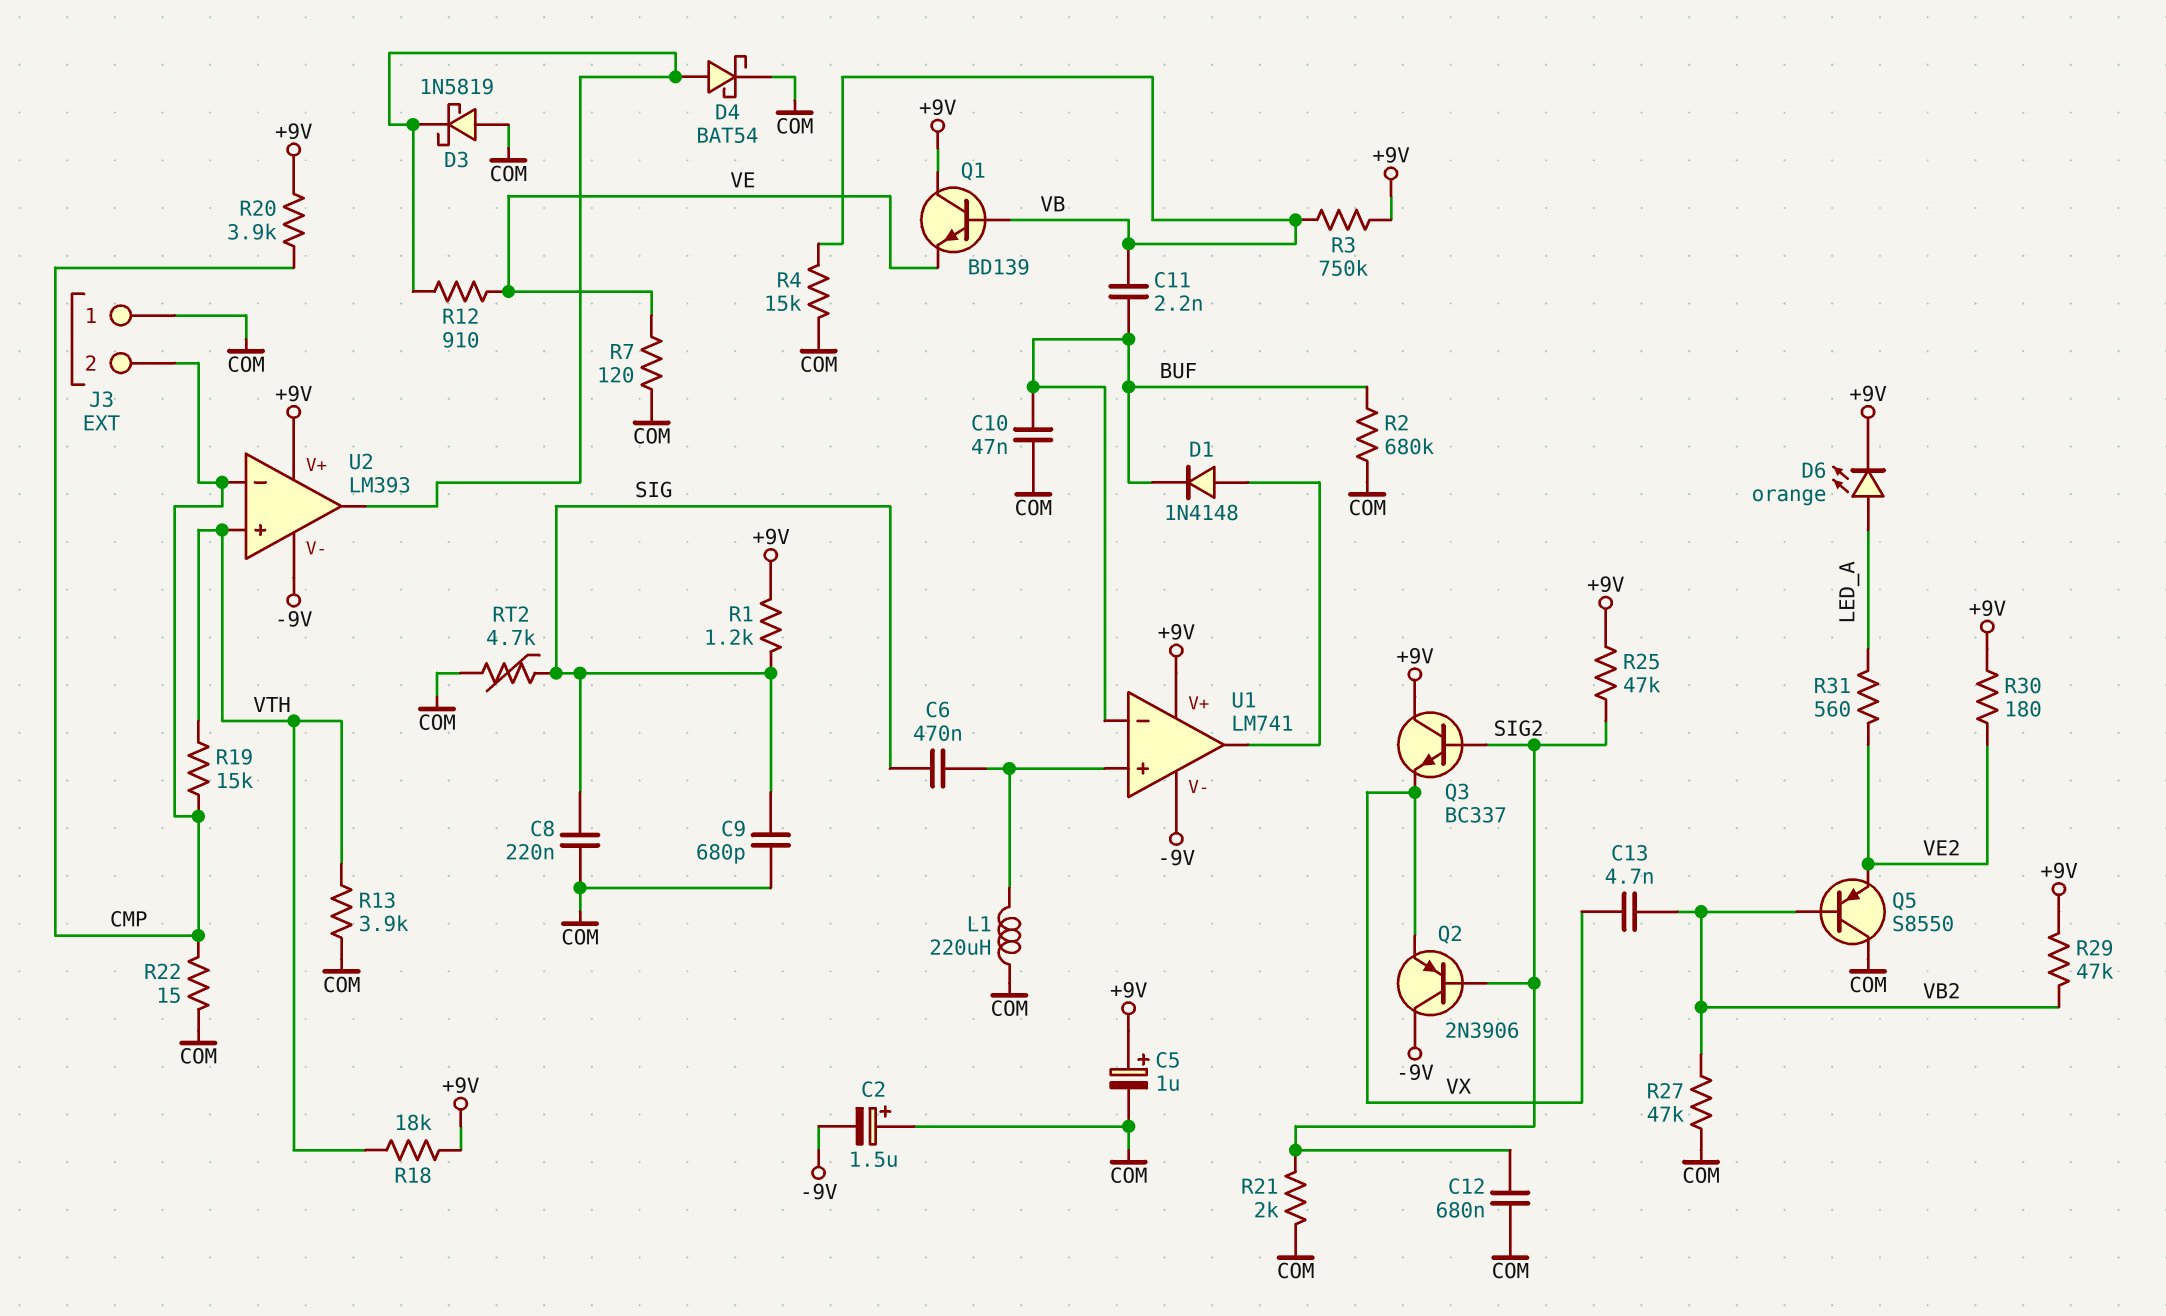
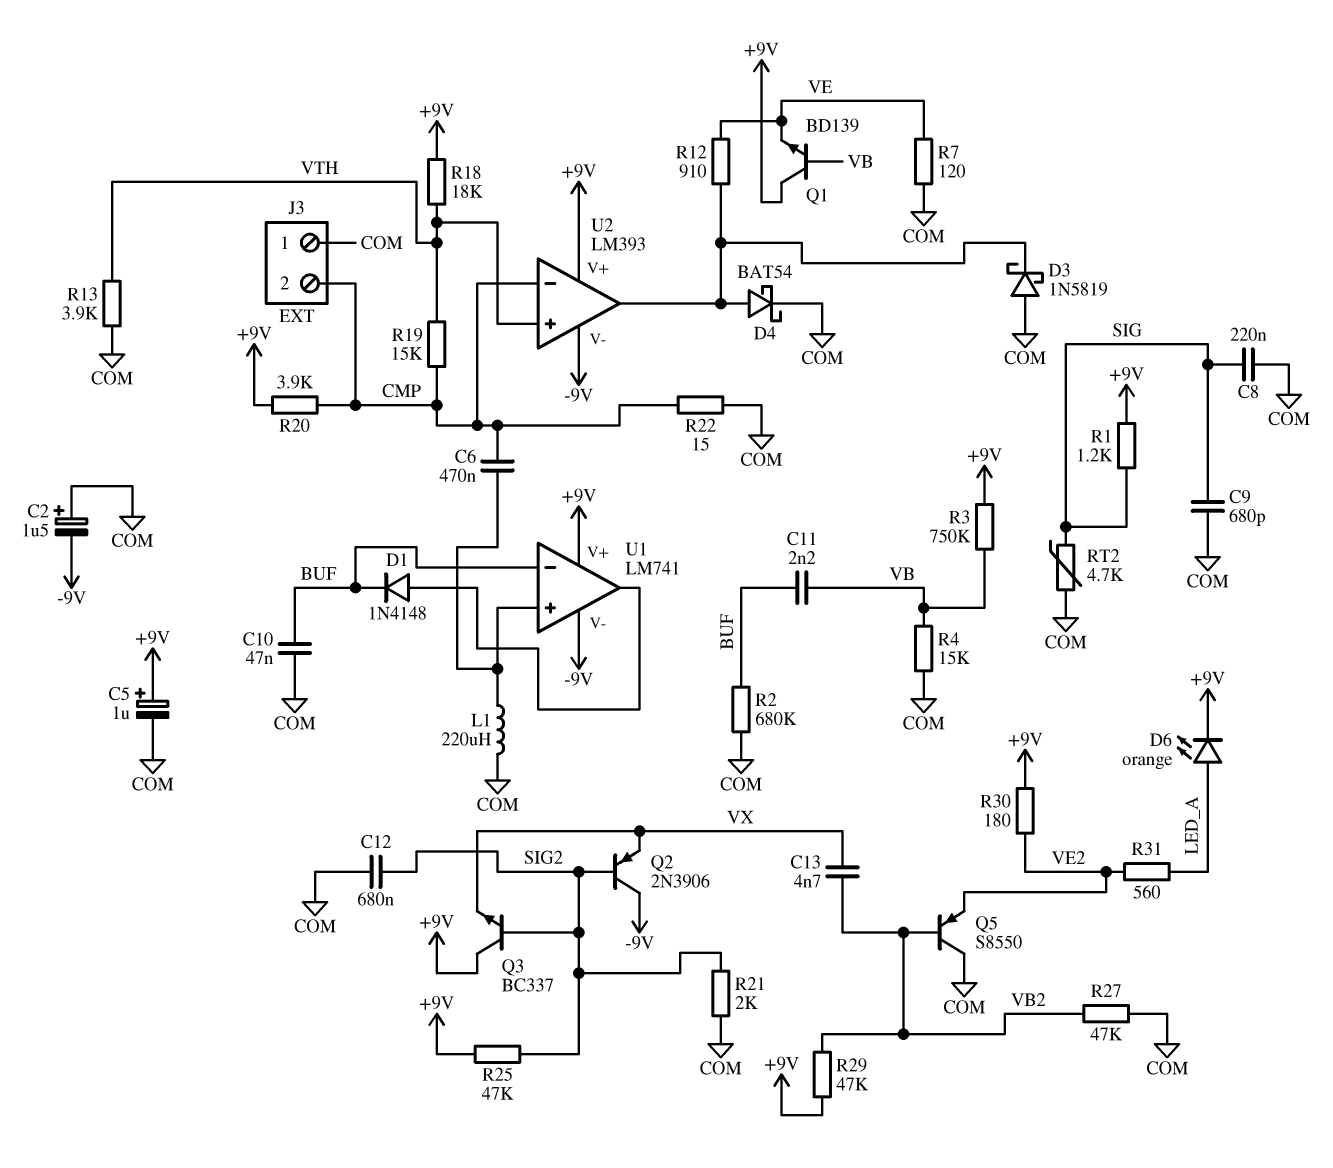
C6: 470nF (SIG, U1/in+) -> 470nF (CMP, U1/in+)

